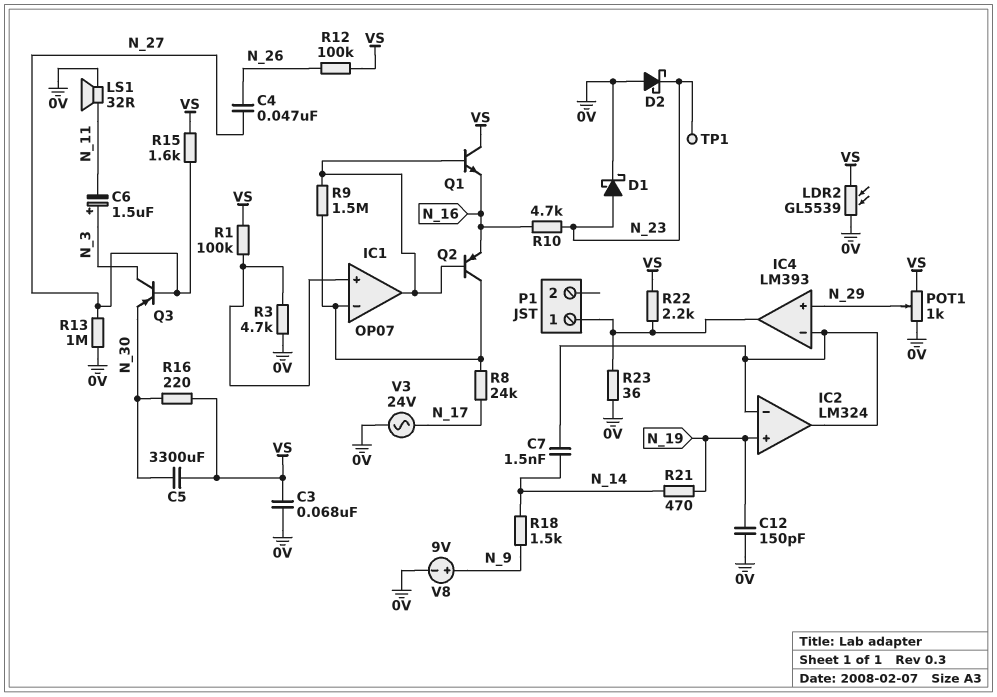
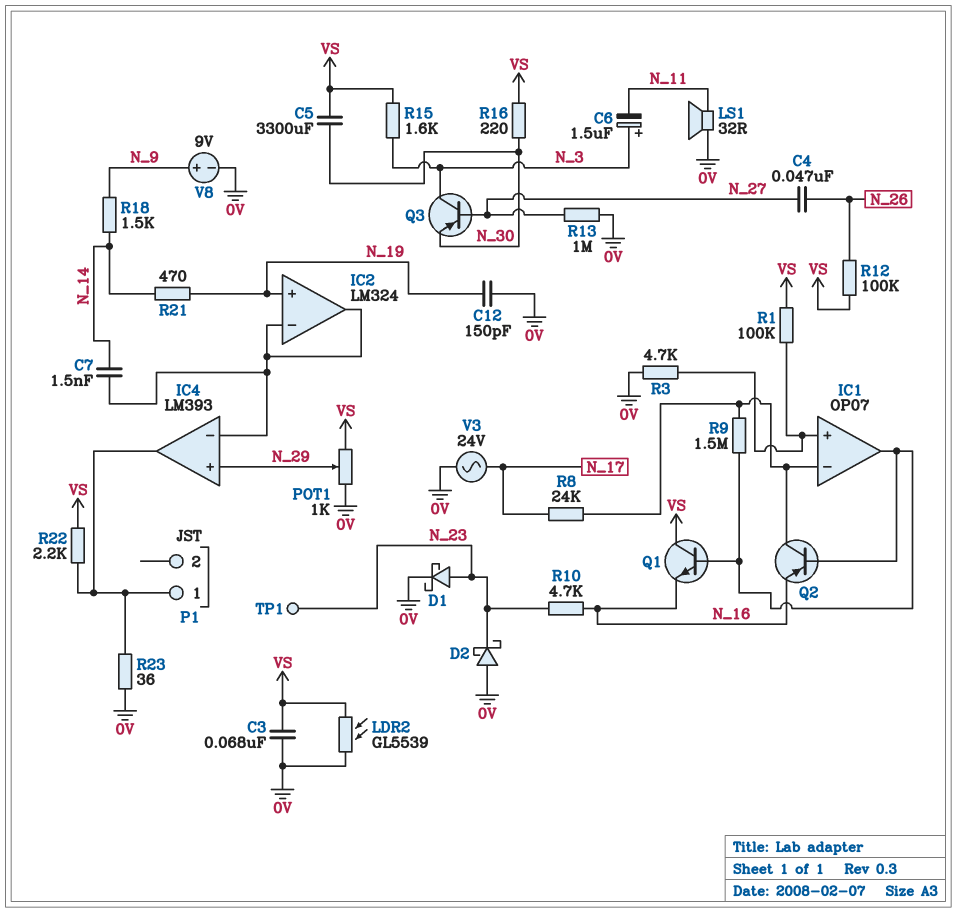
R15: 1.6k (N_27, VS) -> 1.6k (N_3, VS)

